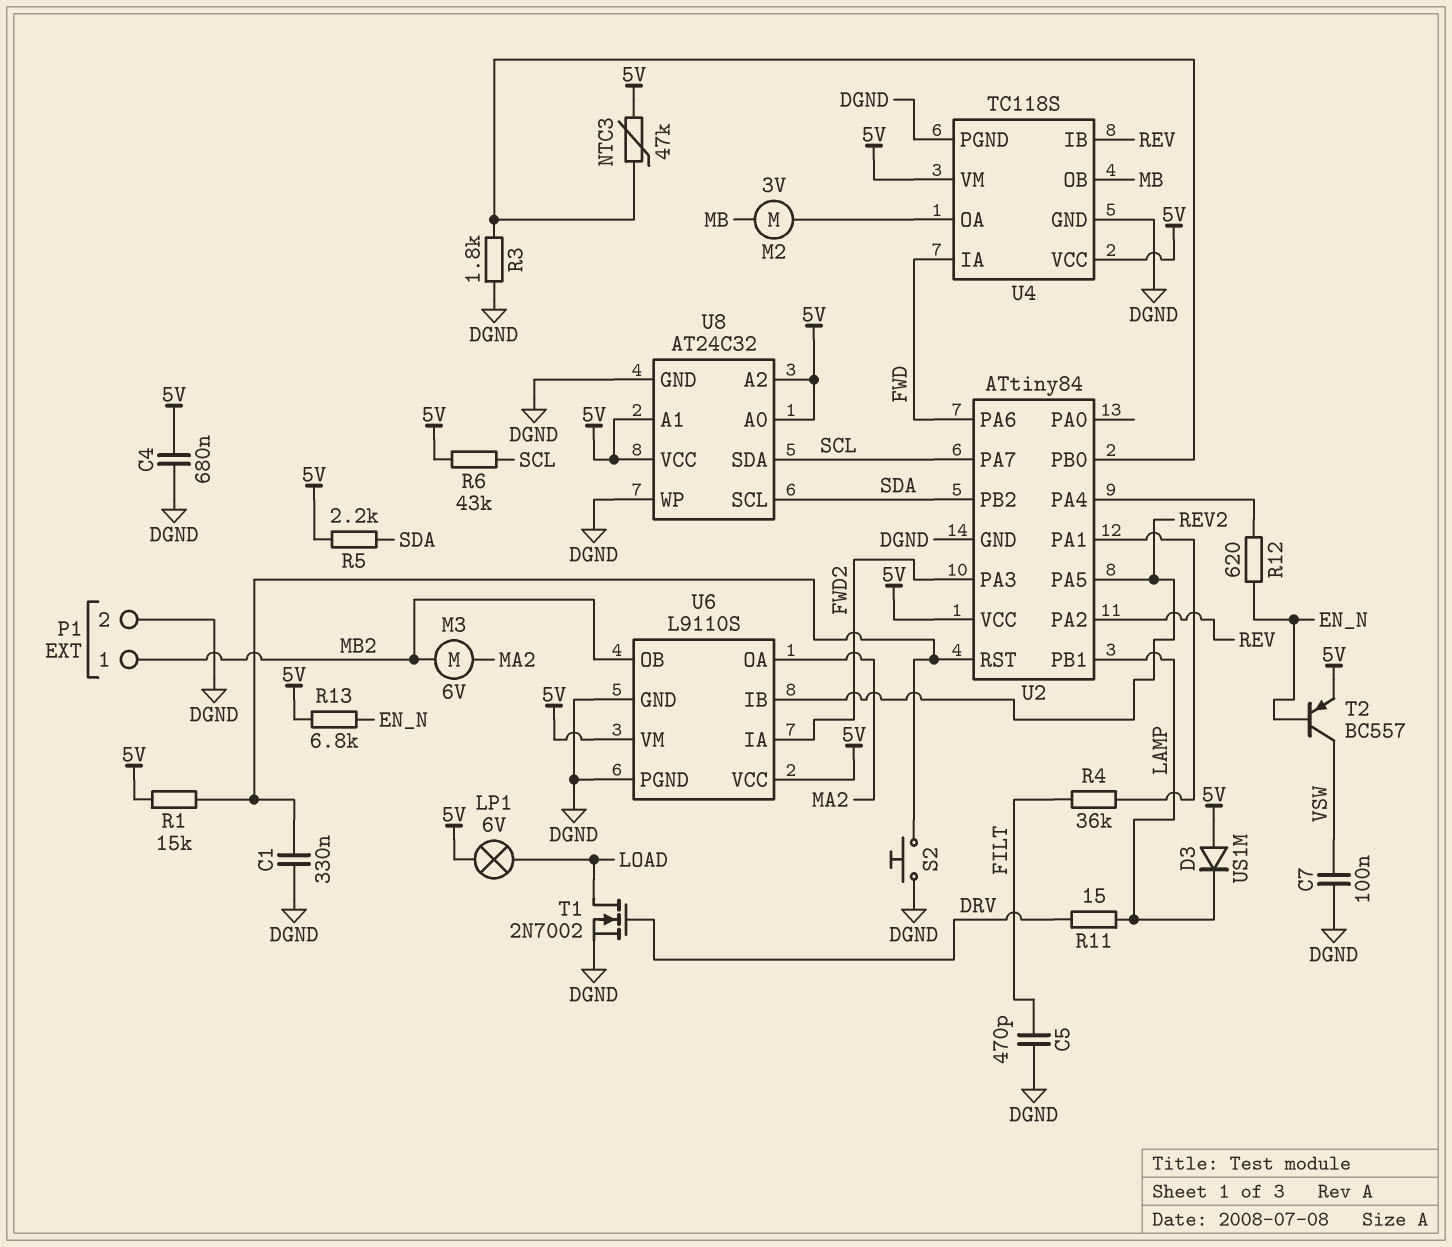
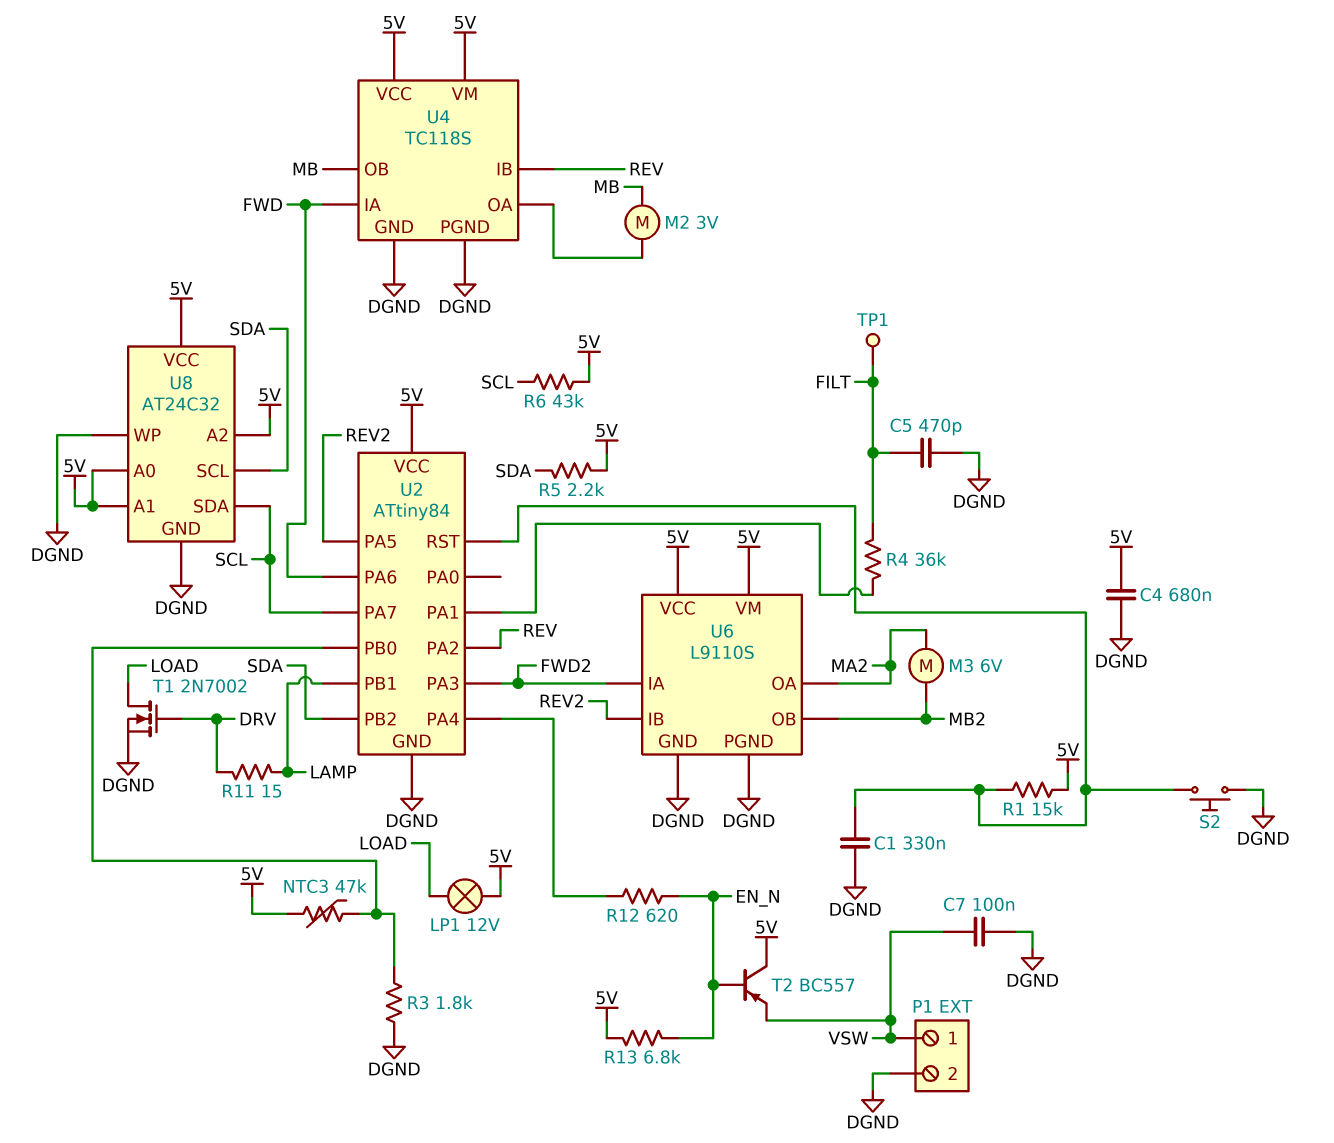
D3: diode US1M (A 5V, K LAMP) -> none
LP1: lamp 6V (5V, LOAD) -> lamp 12V (5V, LOAD)
P1 pin 1: MB2 -> VSW
T2: PNP BC557 (B EN_N, C VSW, E 5V) -> PNP BC557 (B EN_N, C 5V, E VSW)
TP1: none -> test point (FILT)

